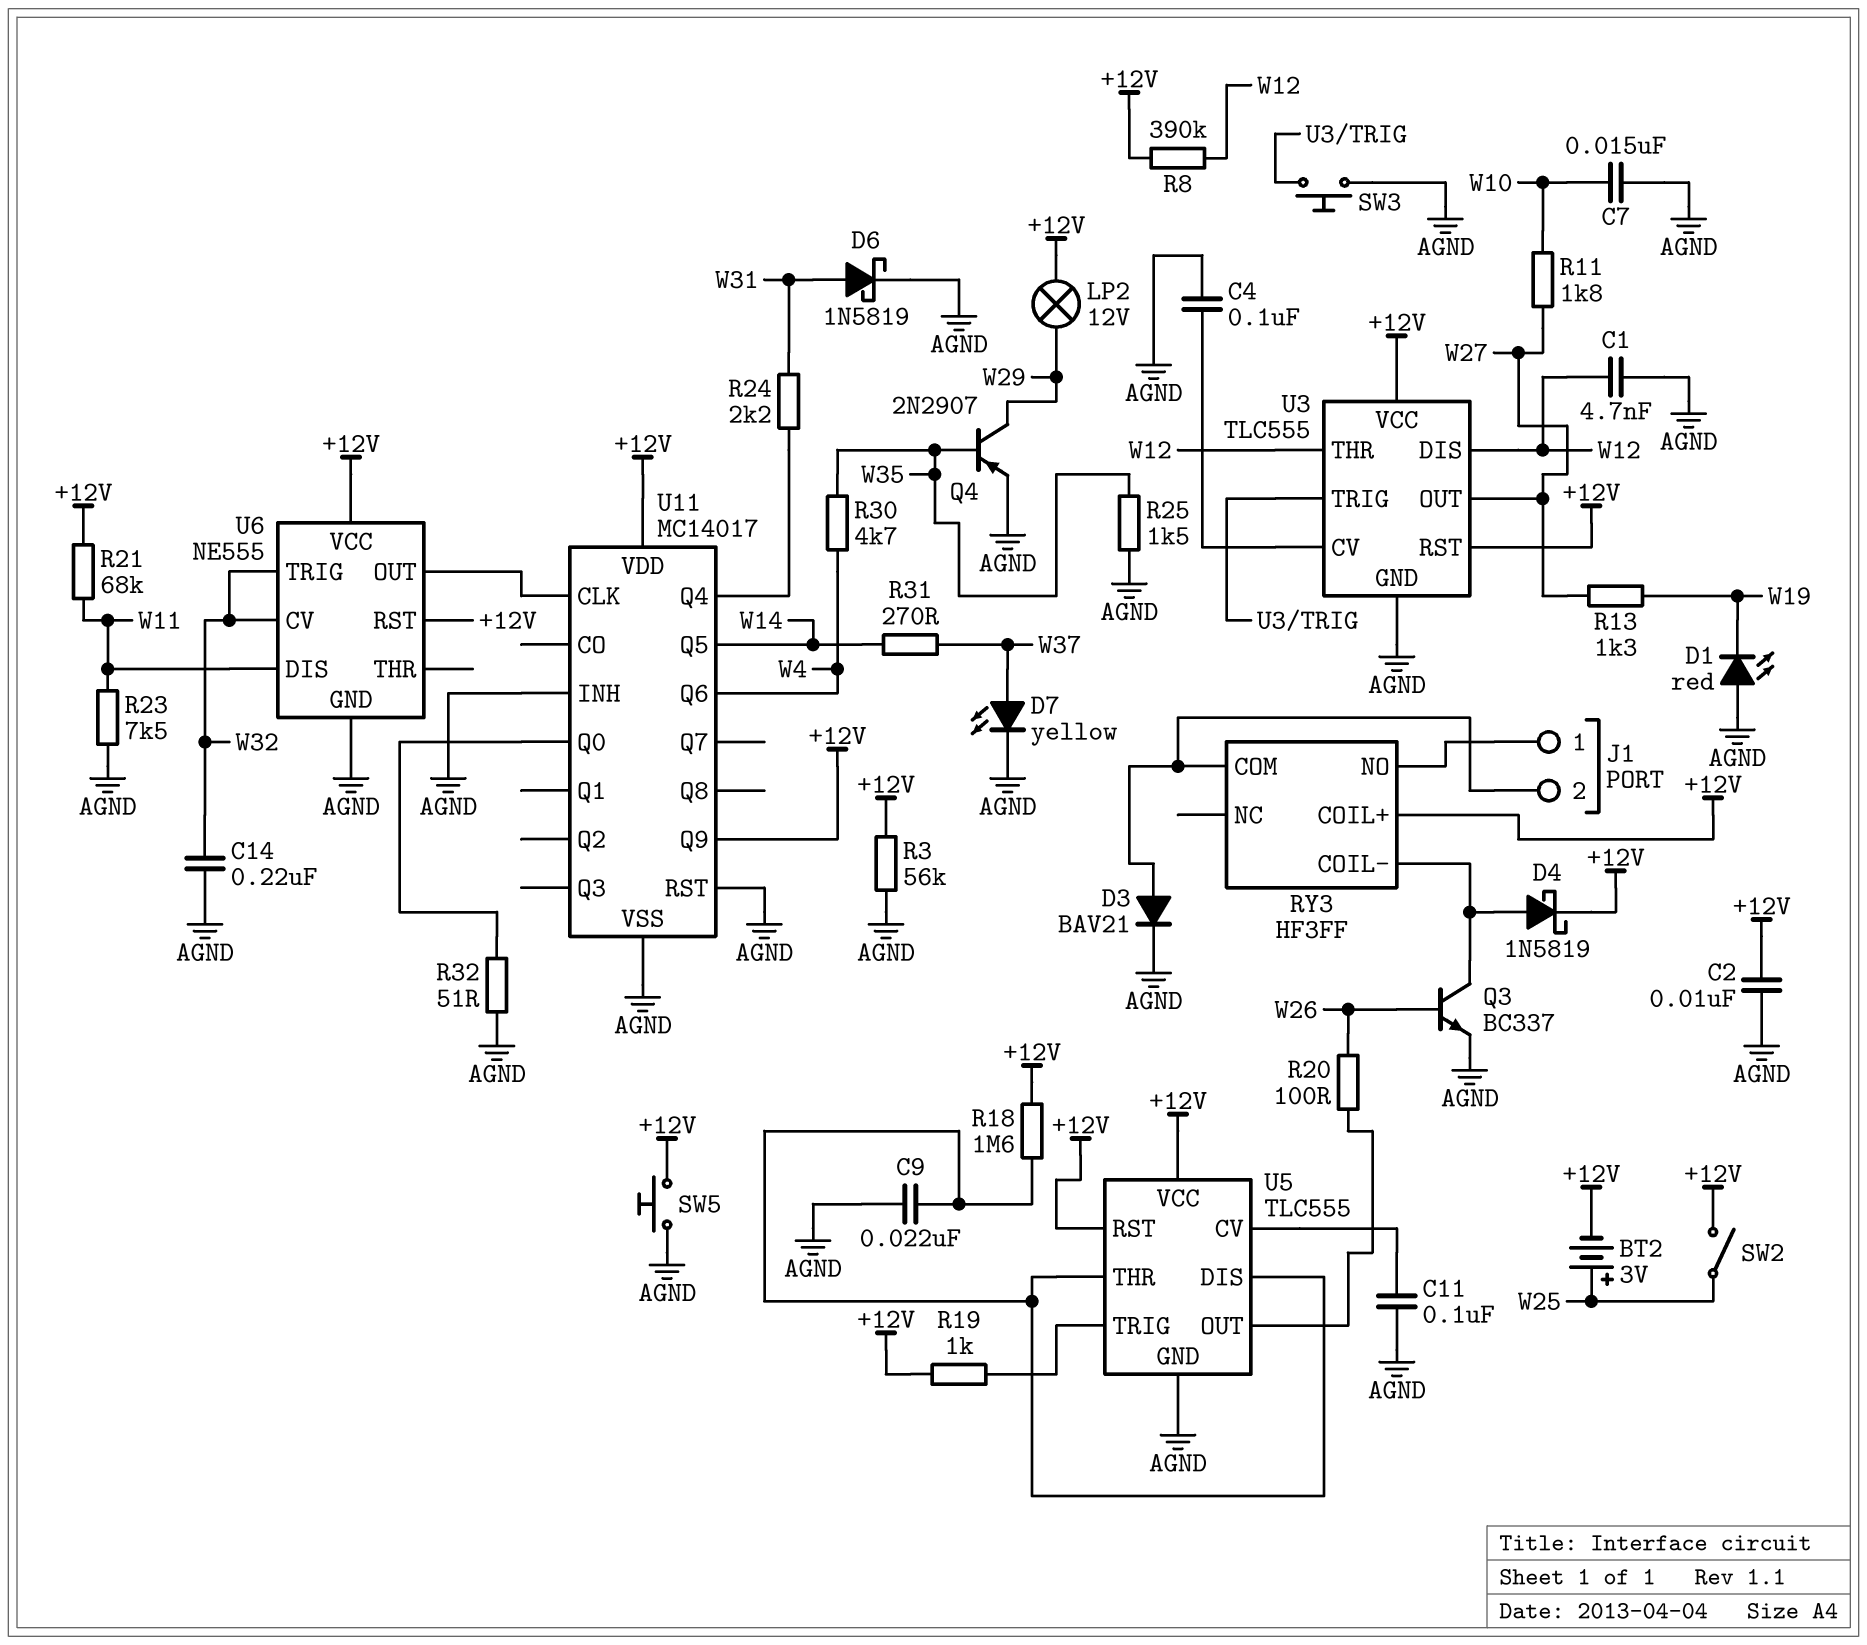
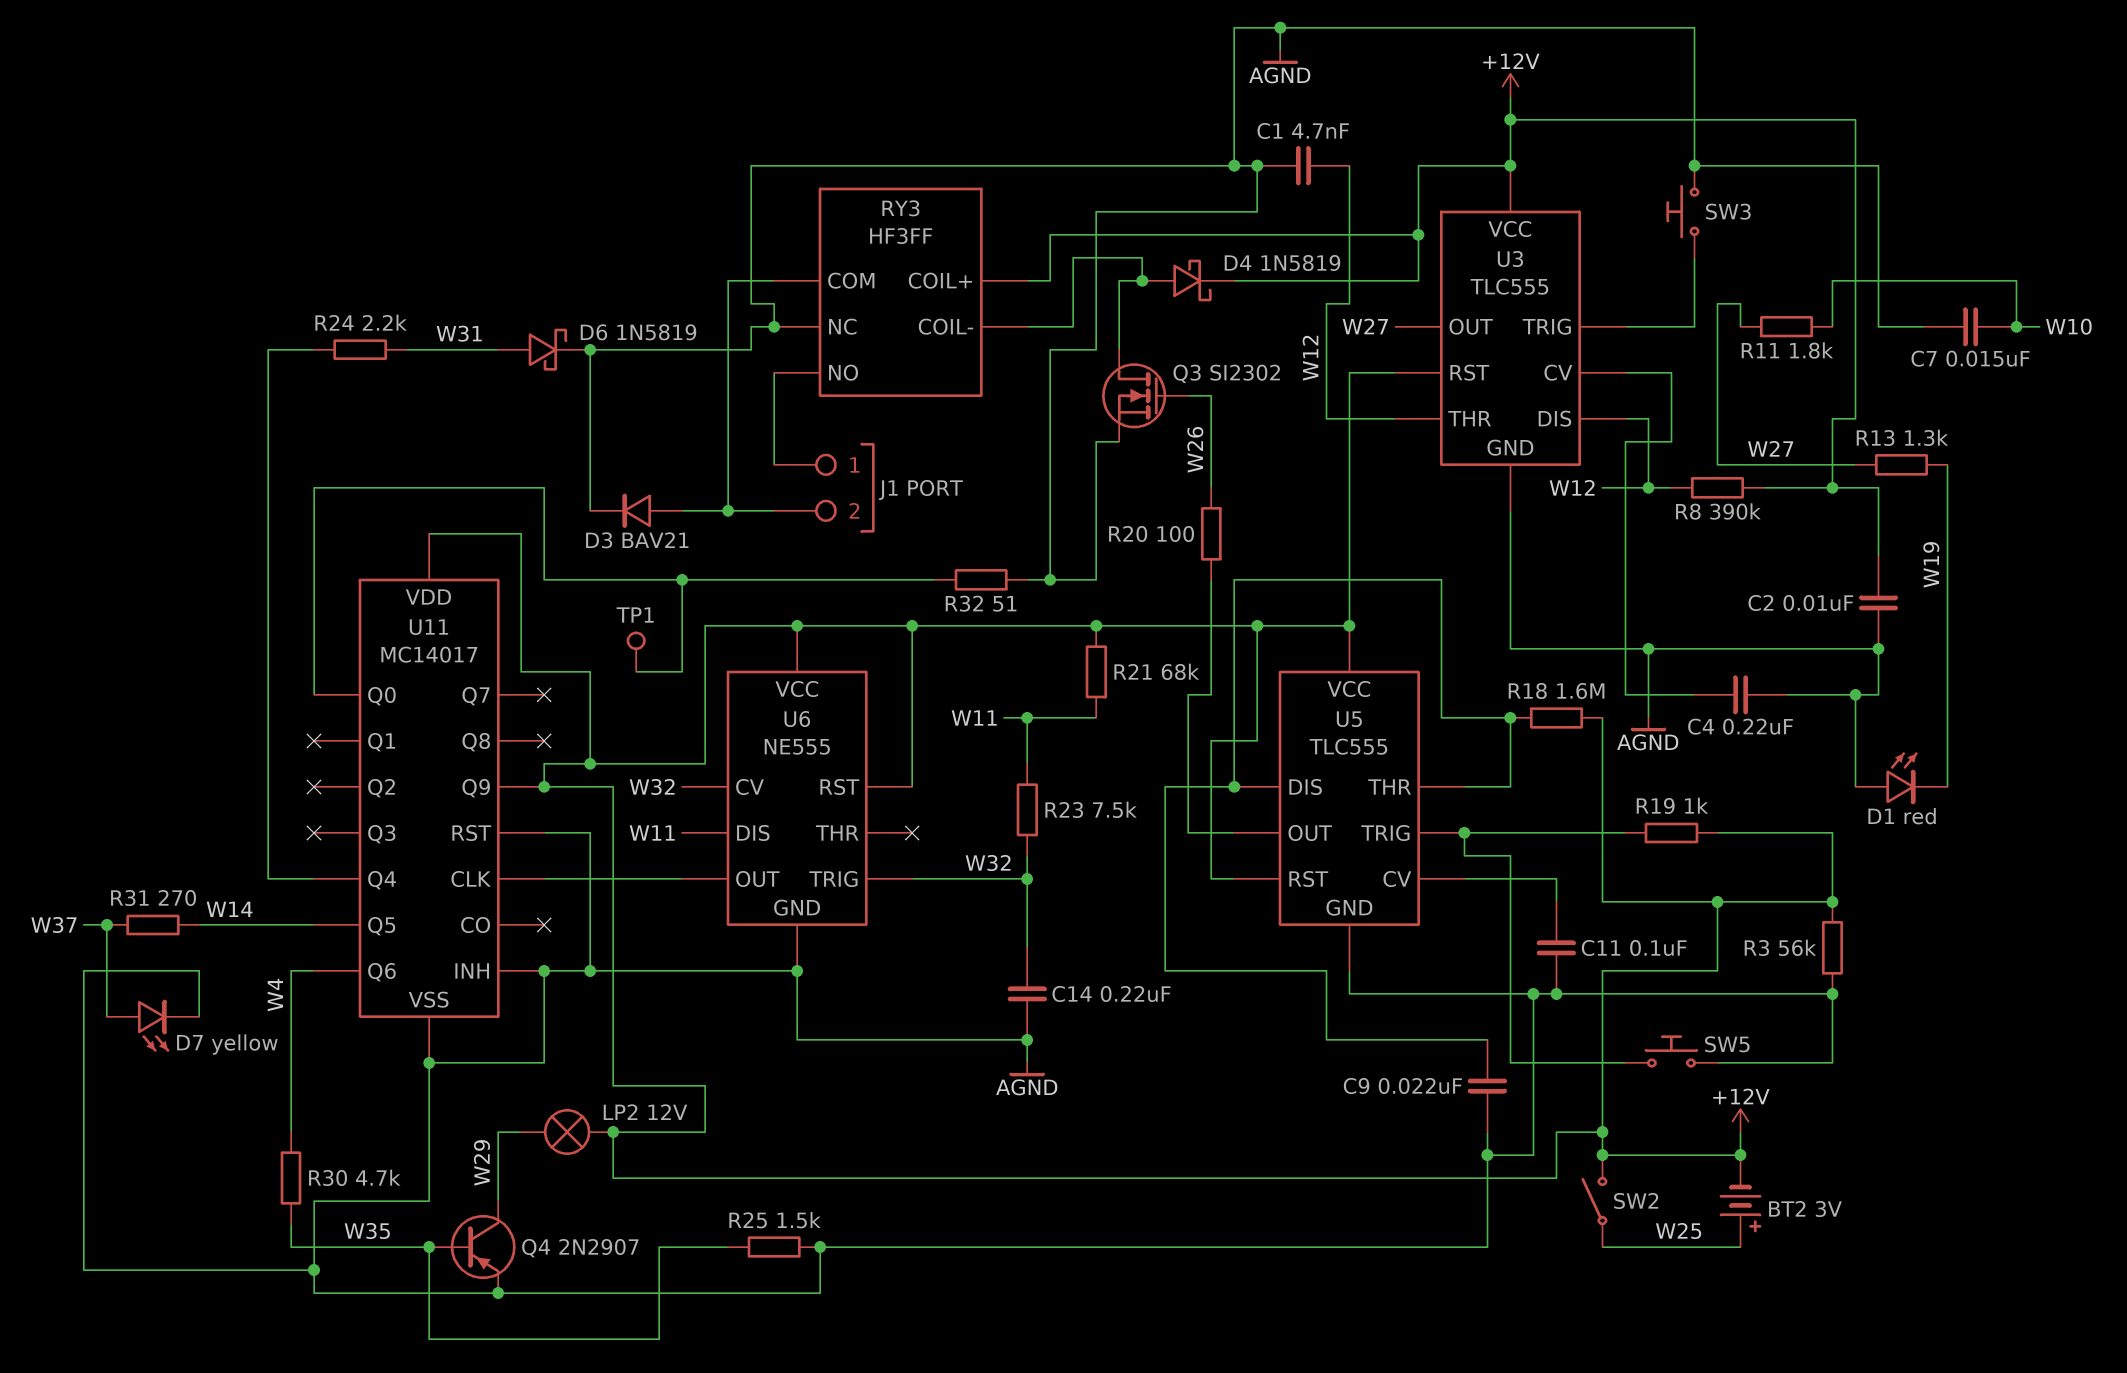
C4: 100nF (AGND, U3/CV) -> 220nF (AGND, U3/CV)
Q3: NPN BC337 (B W26, C RY3/COIL-, E AGND) -> NMOS SI2302 (G W26, D RY3/COIL-, S AGND)
R23: 7.5k (AGND, W11) -> 7.5k (W11, W32)
RY3 pin NC: none -> AGND
SW5: button (+12V, AGND) -> button (AGND, U5/TRIG)
TP1: none -> test point (U11/Q0)

